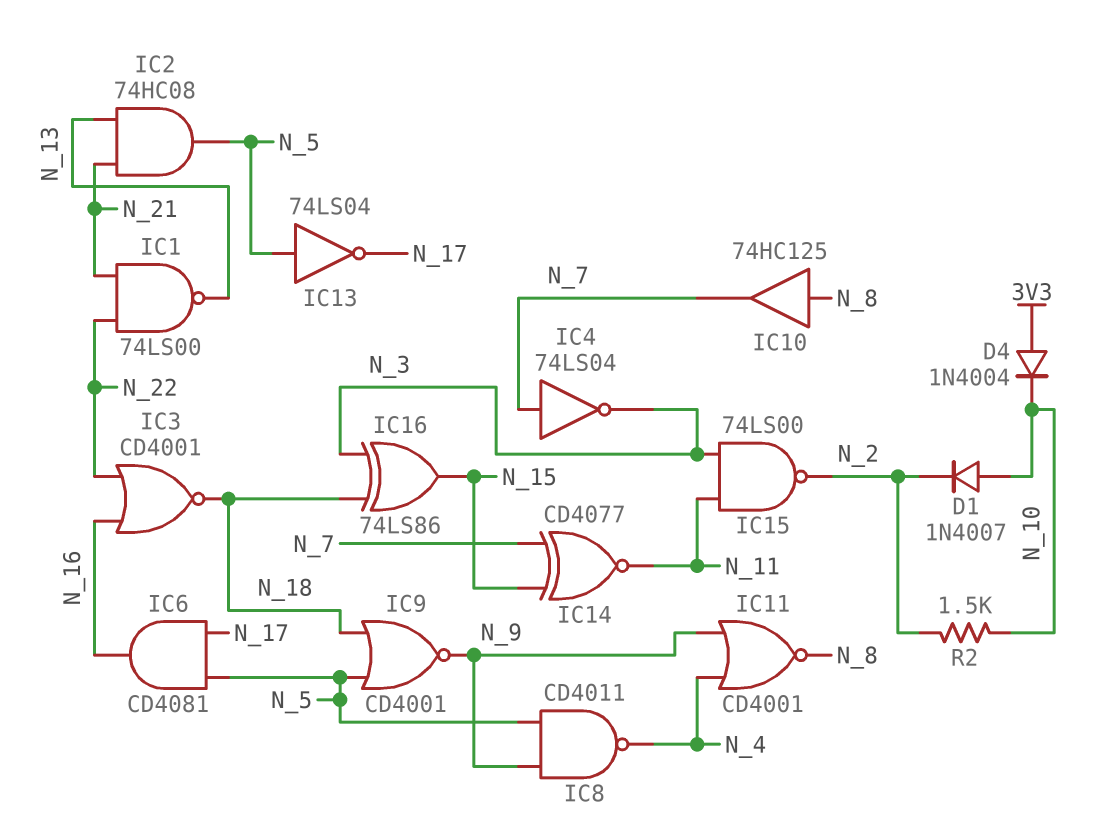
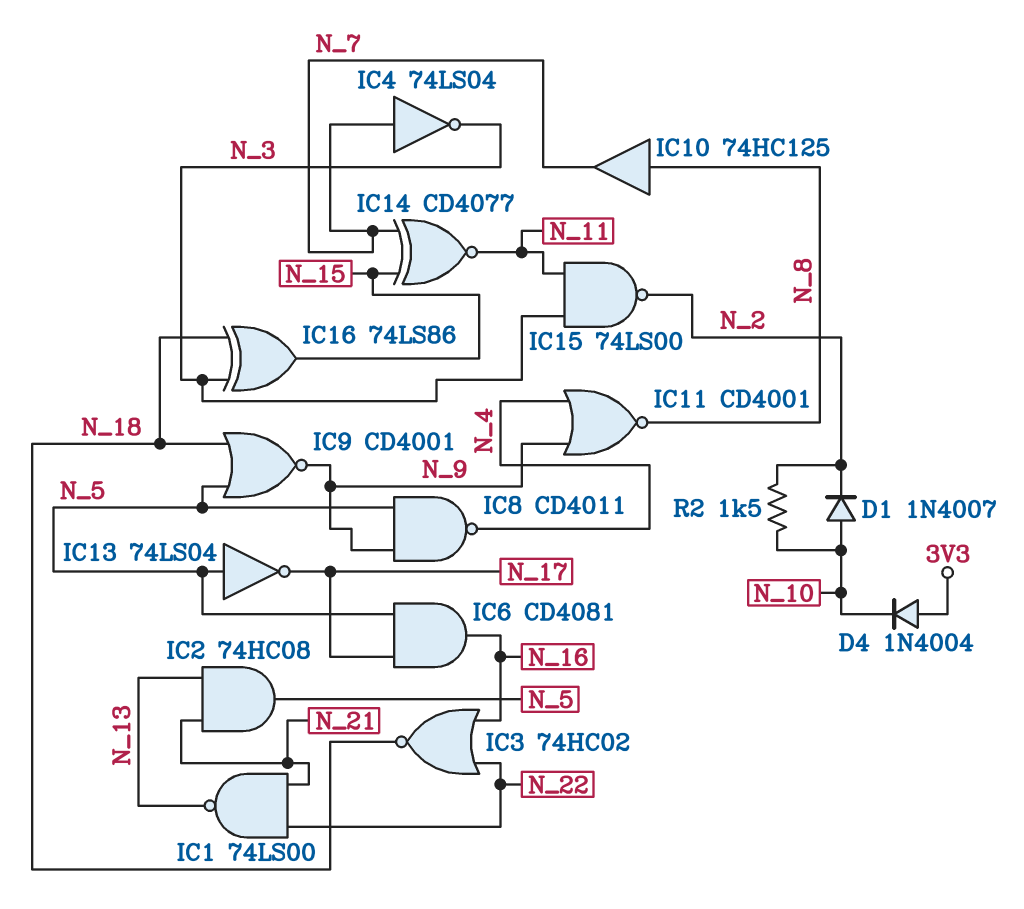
IC3: NOR CD4001 (in N_16, in N_22, out N_18) -> NOR 74HC02 (in N_16, in N_22, out N_18)

